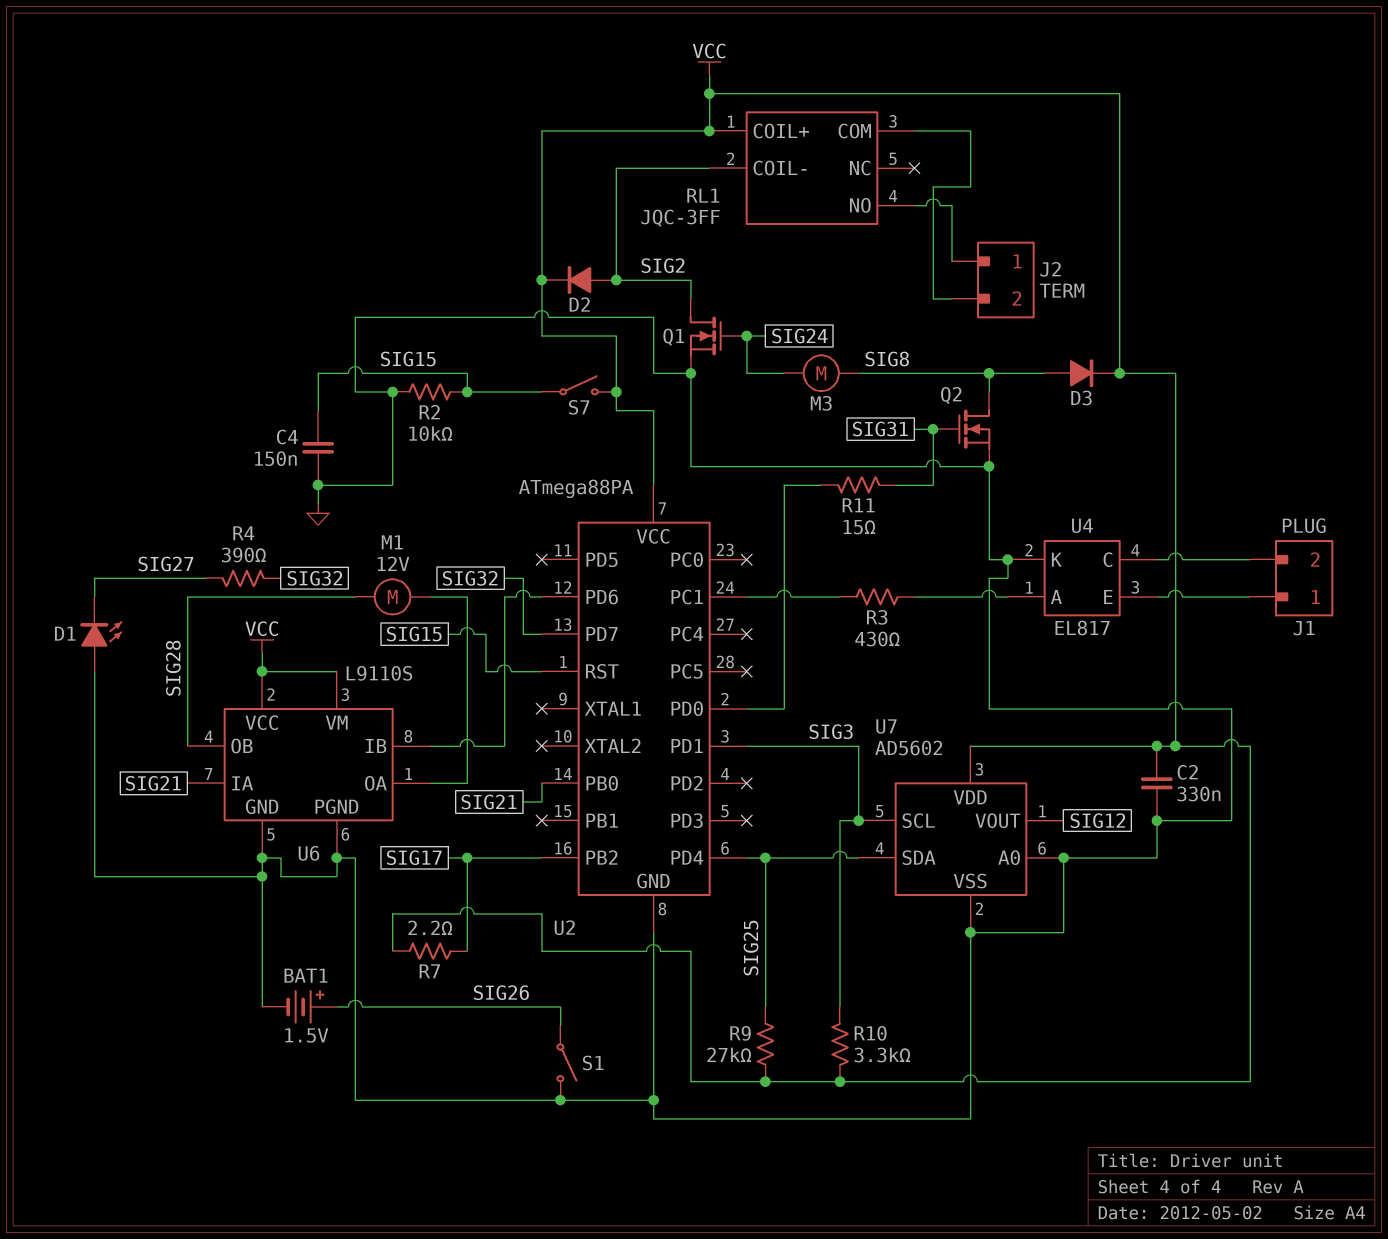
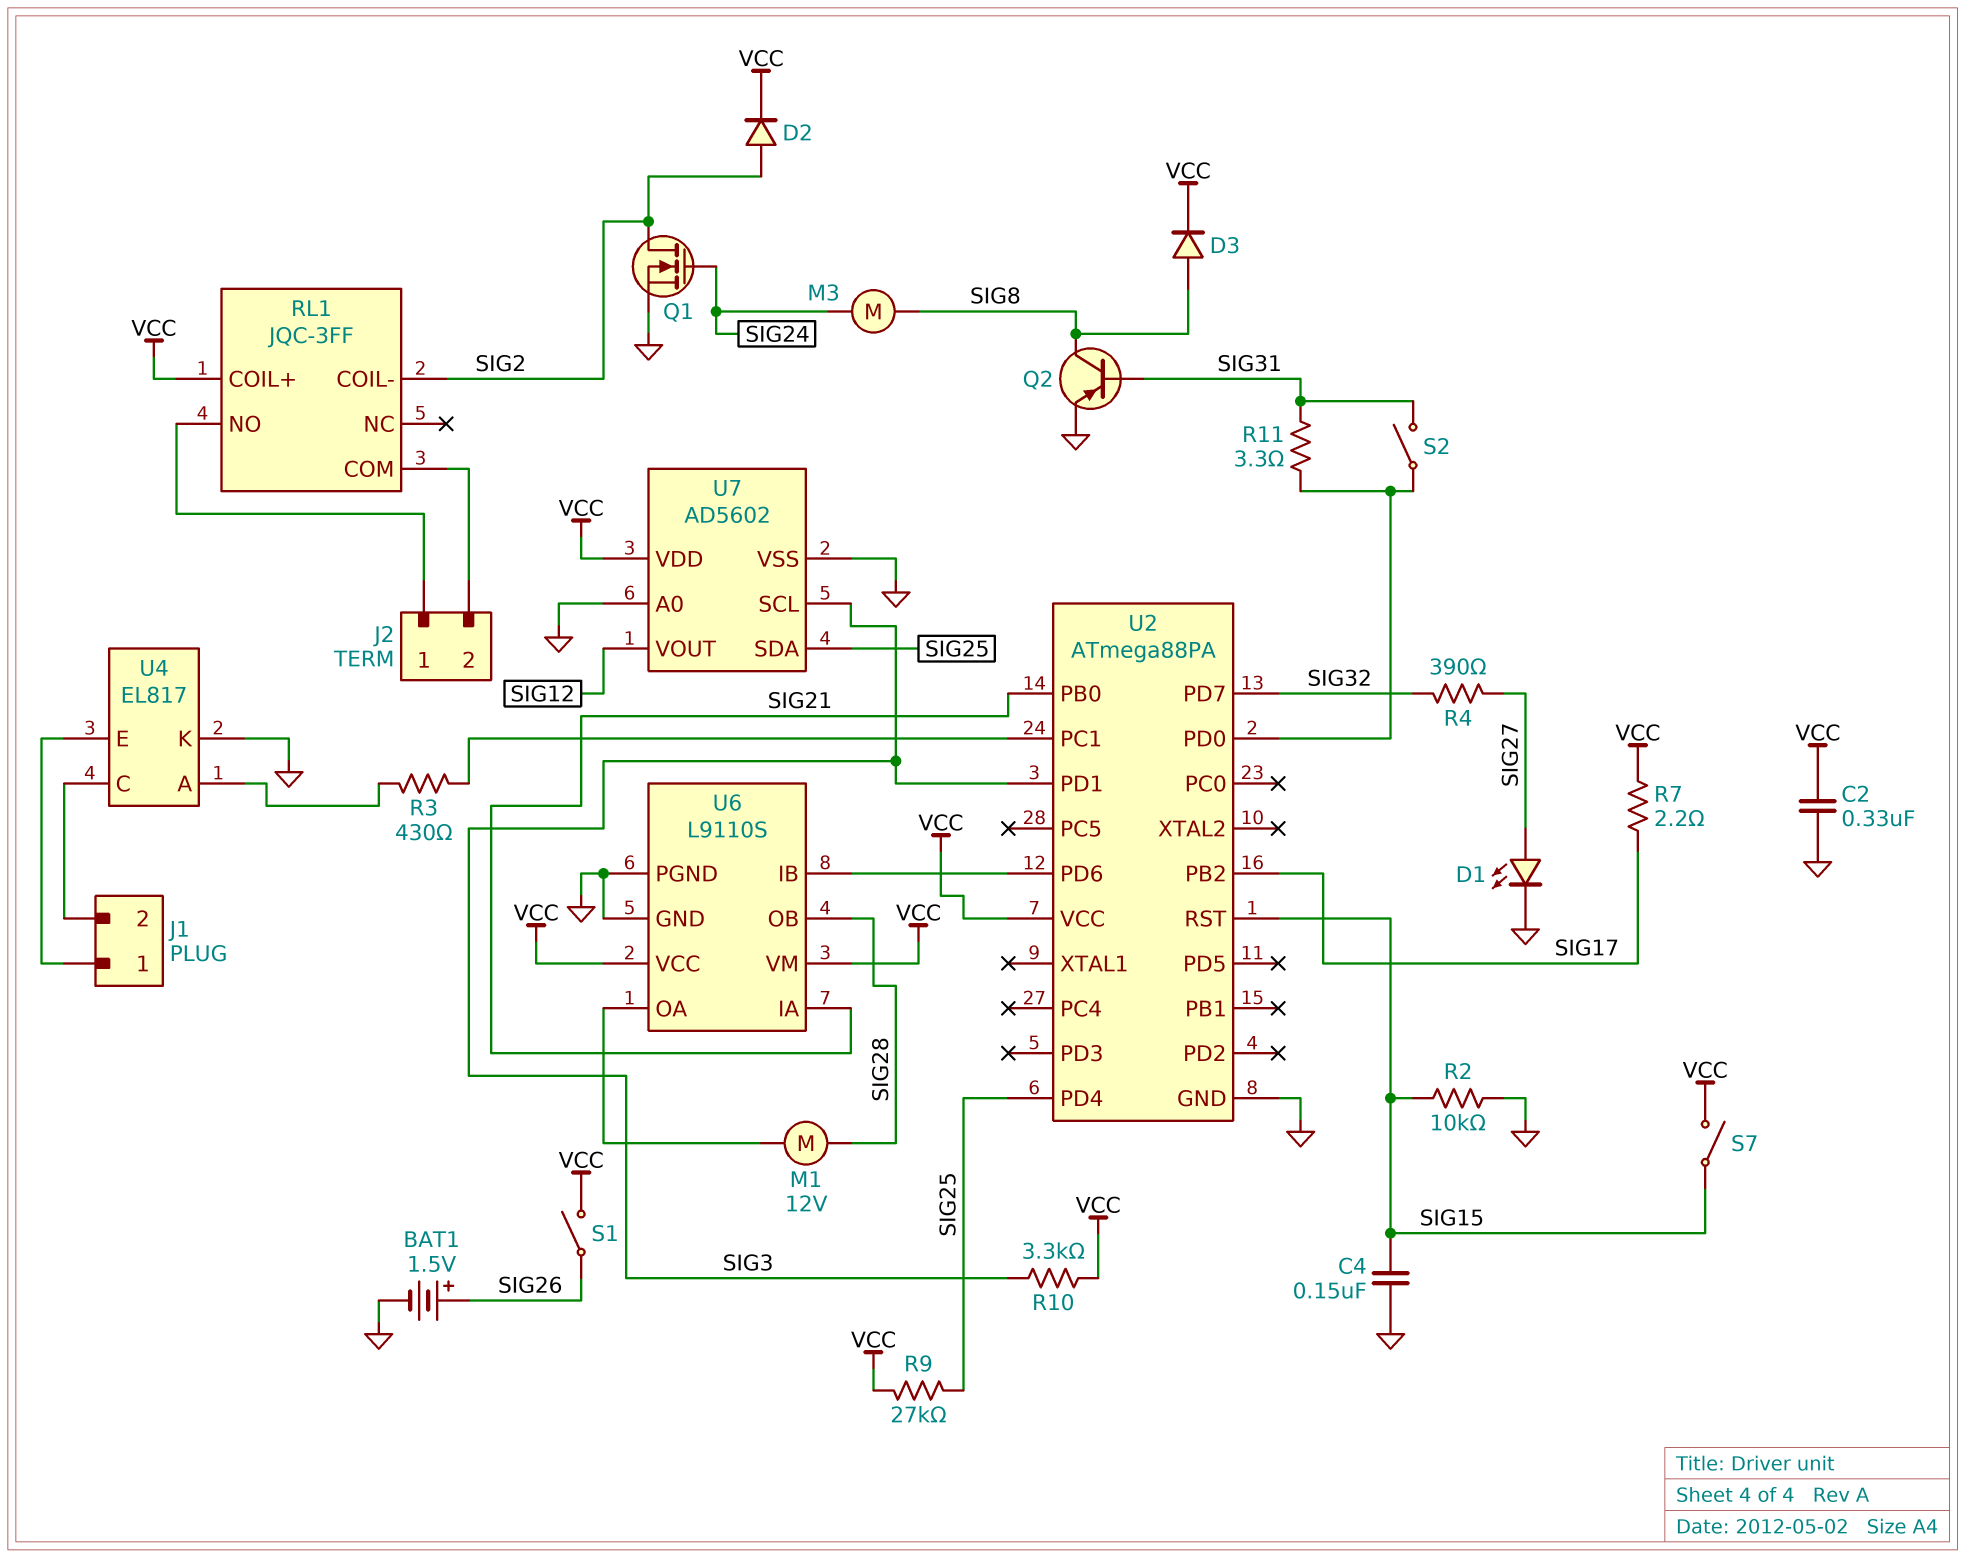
D1: LED (A GND, K SIG27) -> LED (A SIG27, K GND)
Q2: NMOS (G SIG31, D SIG8, S GND) -> PNP (B SIG31, C SIG8, E GND)
R11: 15 (SIG31, U2/PD0) -> 3.3 (SIG31, U2/PD0)
S1: switch (GND, SIG26) -> switch (SIG26, VCC)
S2: none -> switch (SIG31, U2/PD0)

